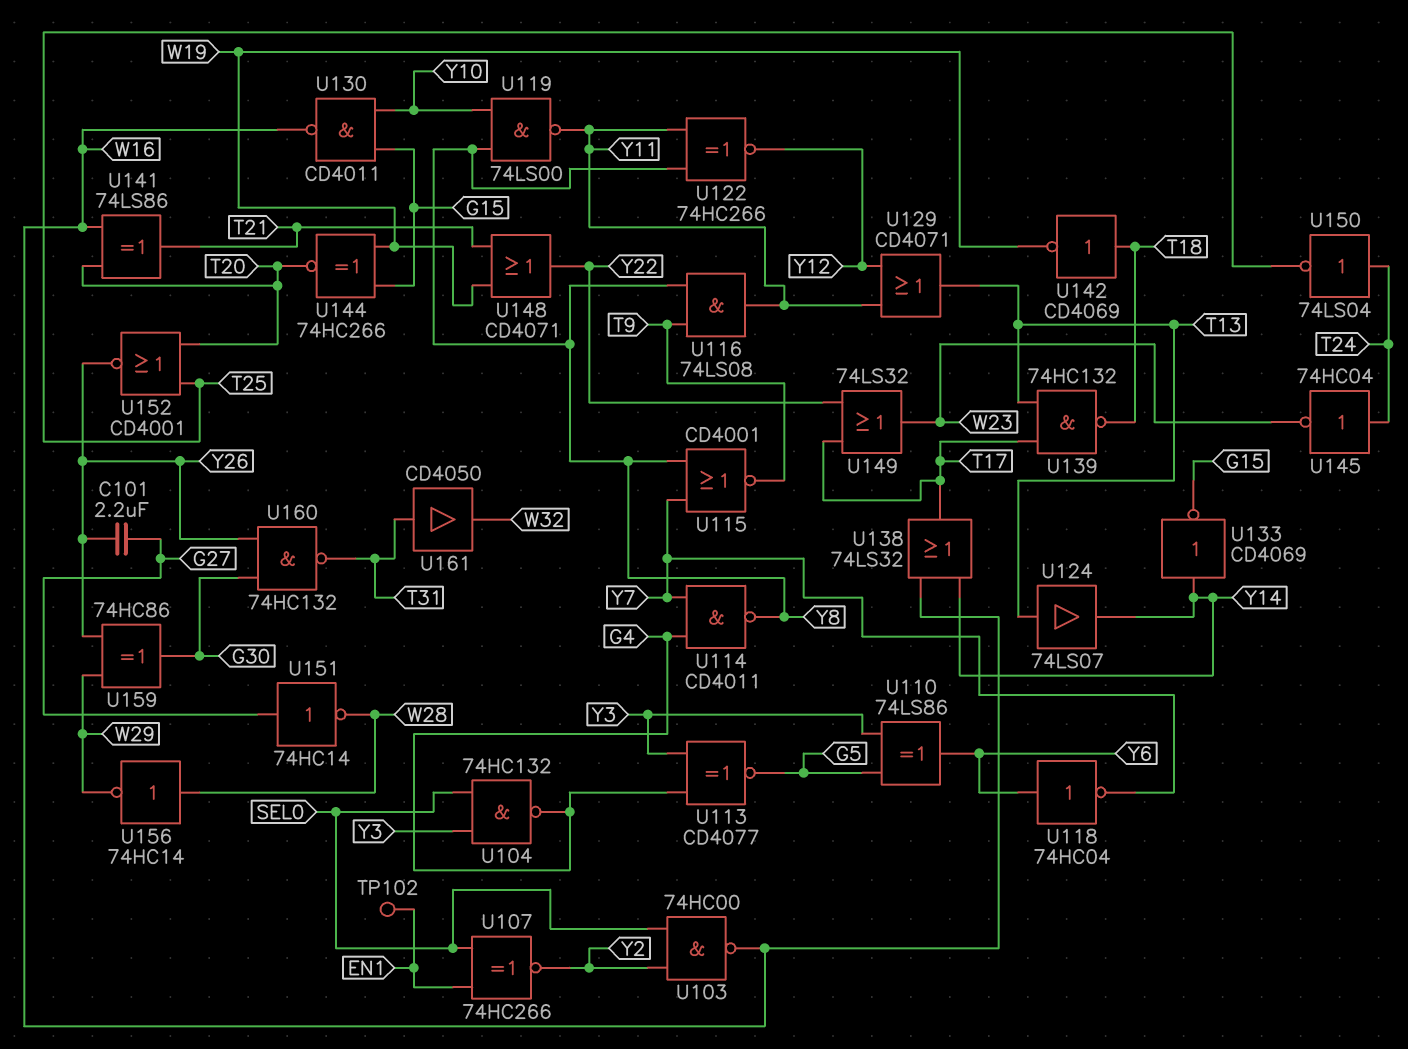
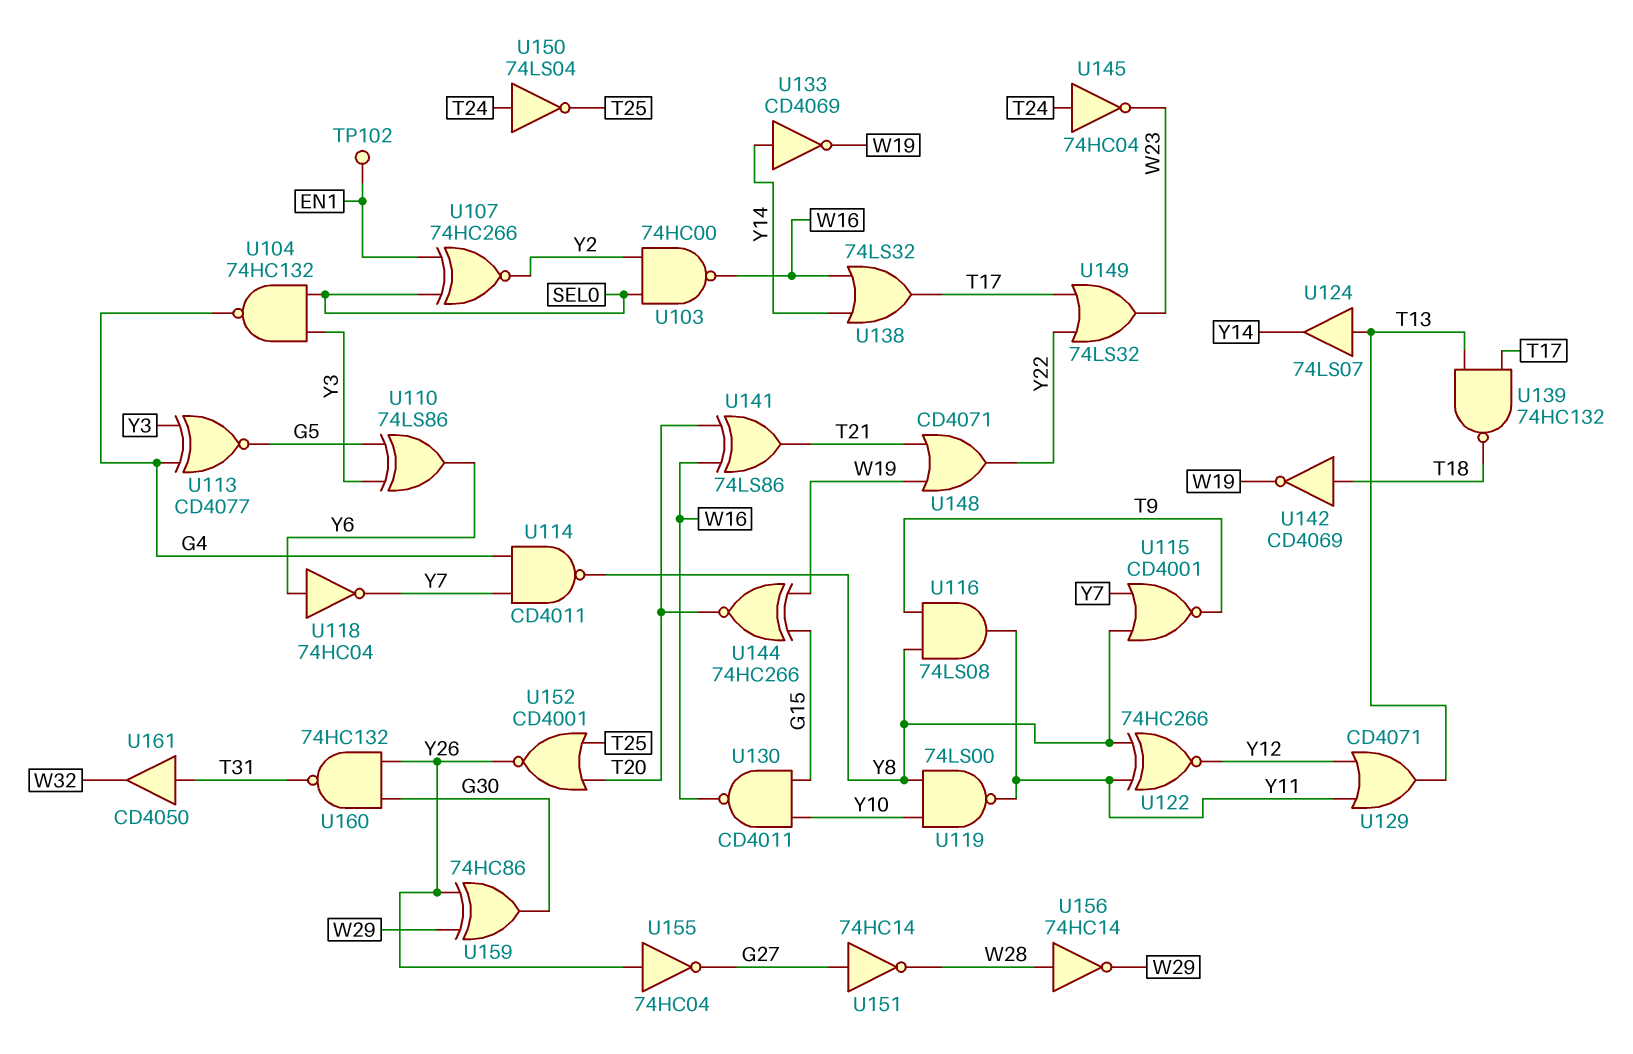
C101: 2.2uF (G27, Y26) -> none
U133: NOT CD4069 (in Y14, out G15) -> NOT CD4069 (in Y14, out W19)
U155: none -> NOT 74HC04 (in Y26, out G27)

